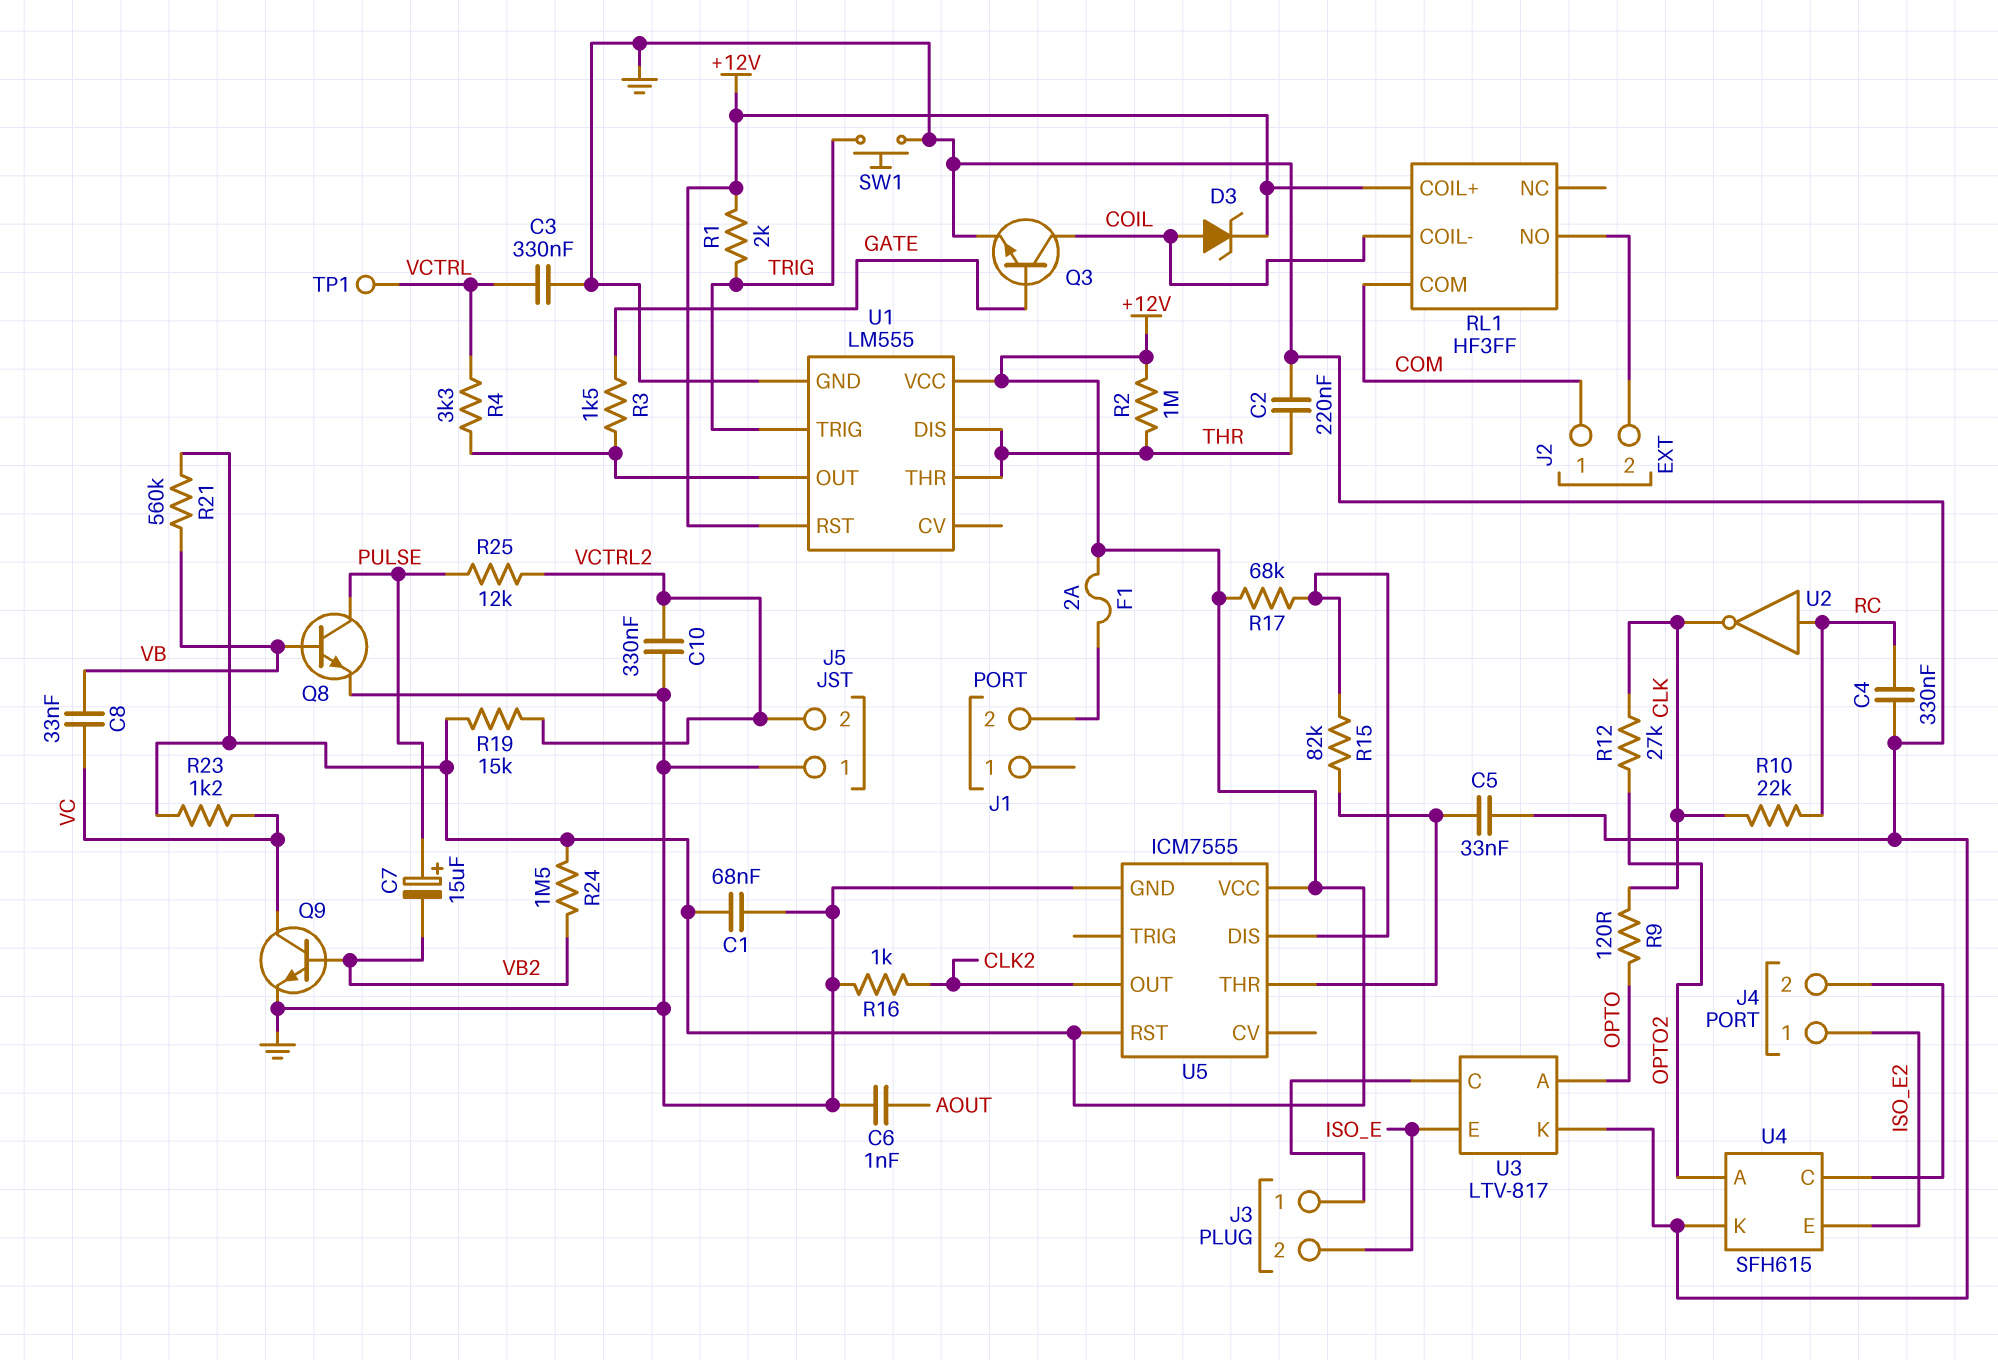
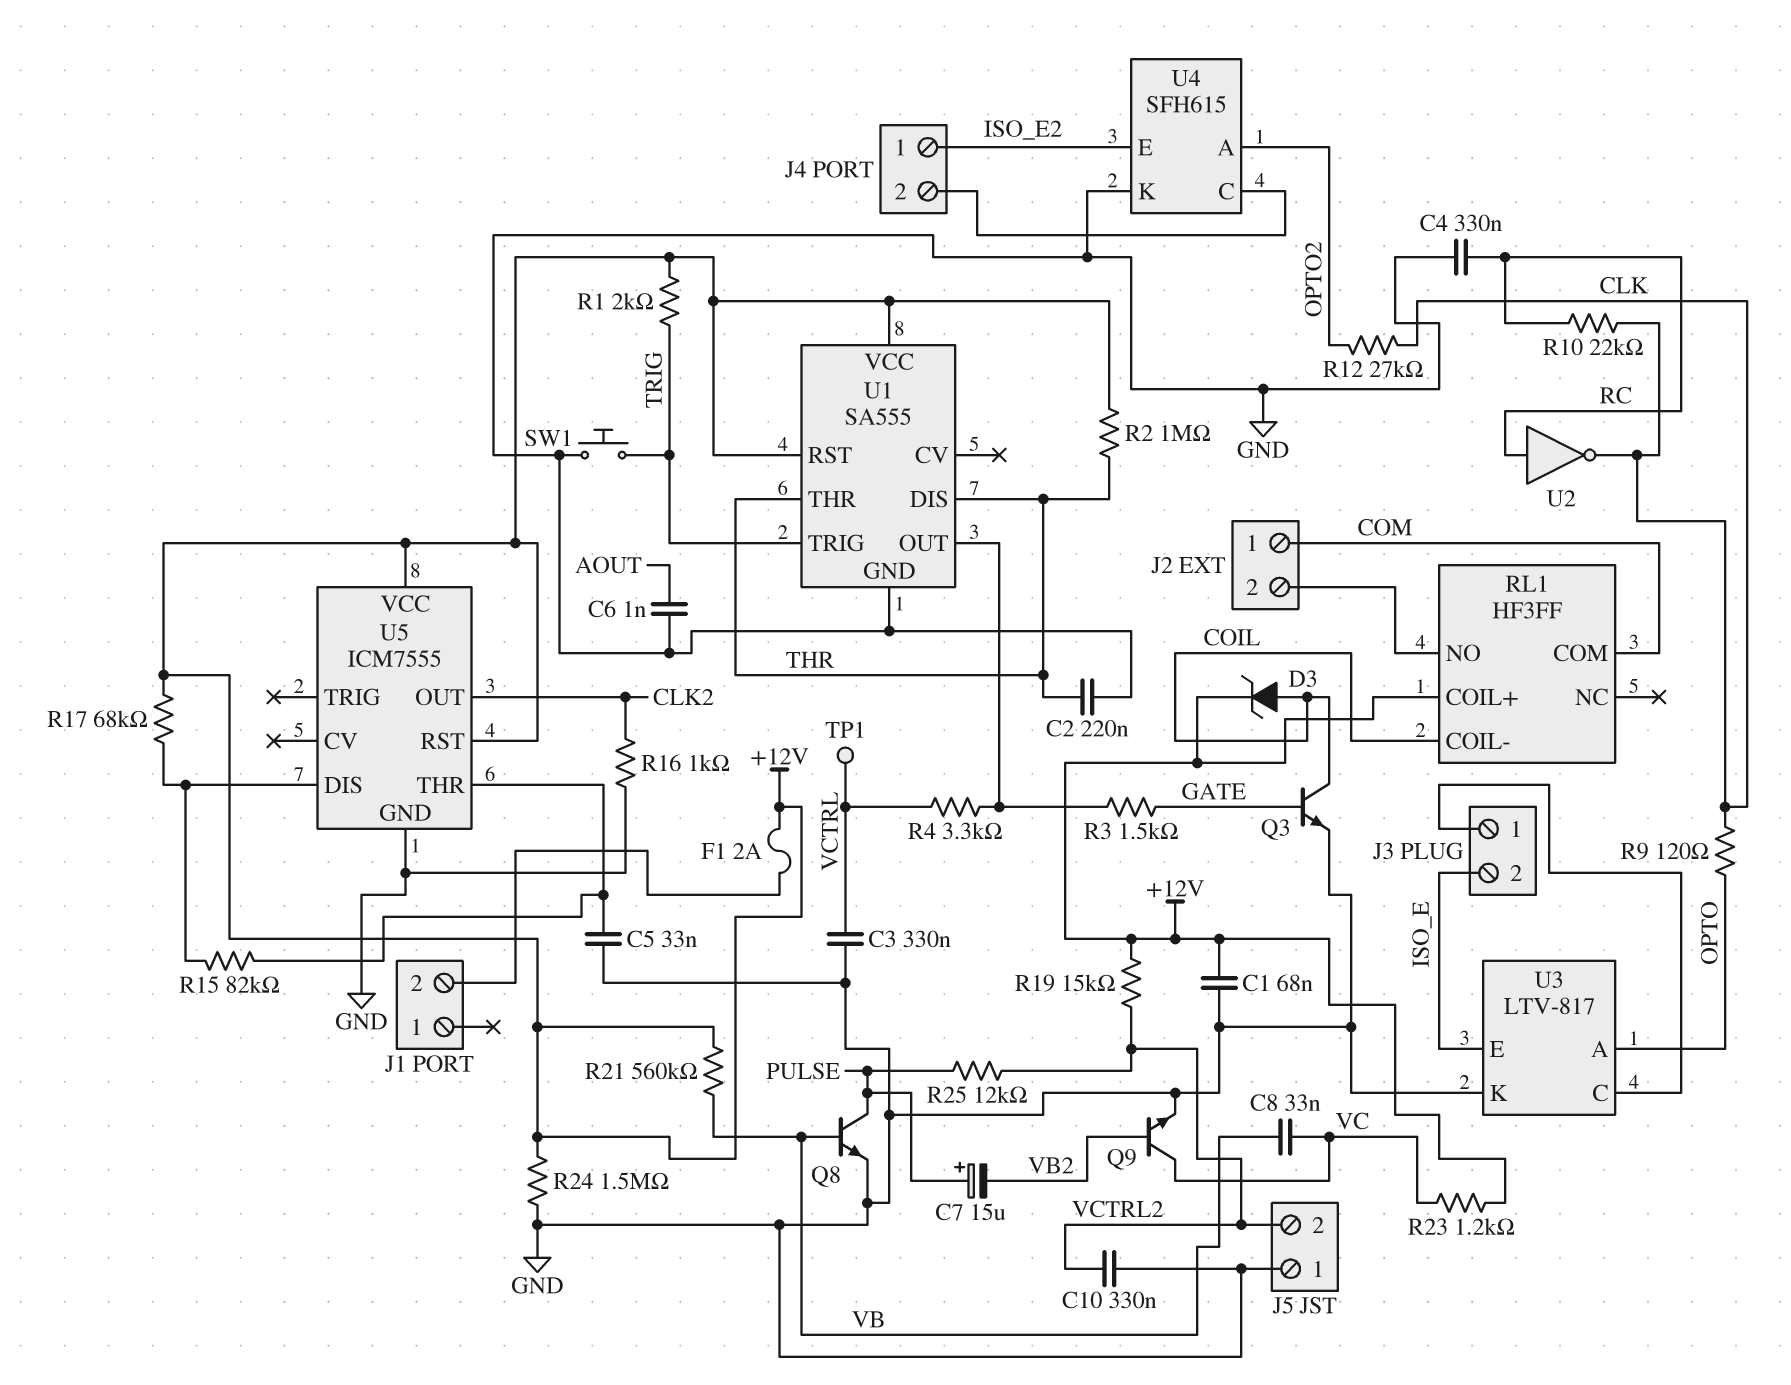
R24: 1.5M (+12V, VB2) -> 1.5M (+12V, GND)
U1: LM555 -> SA555

